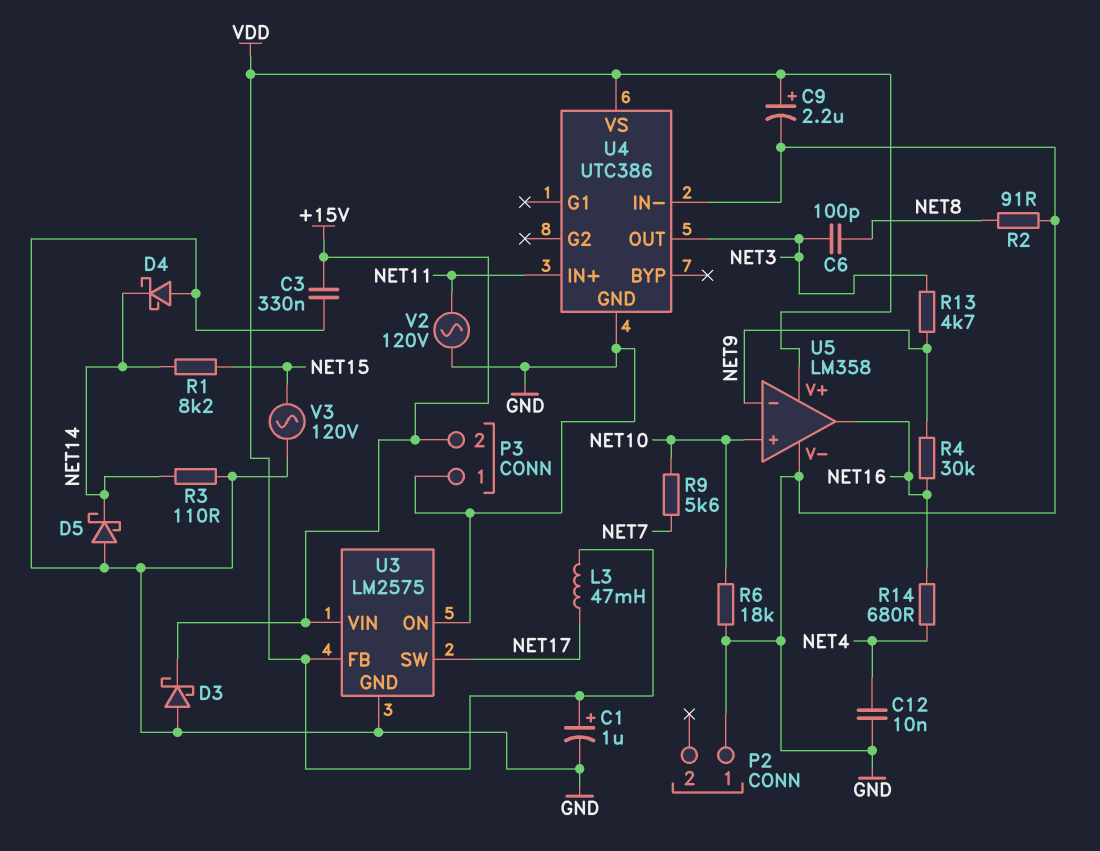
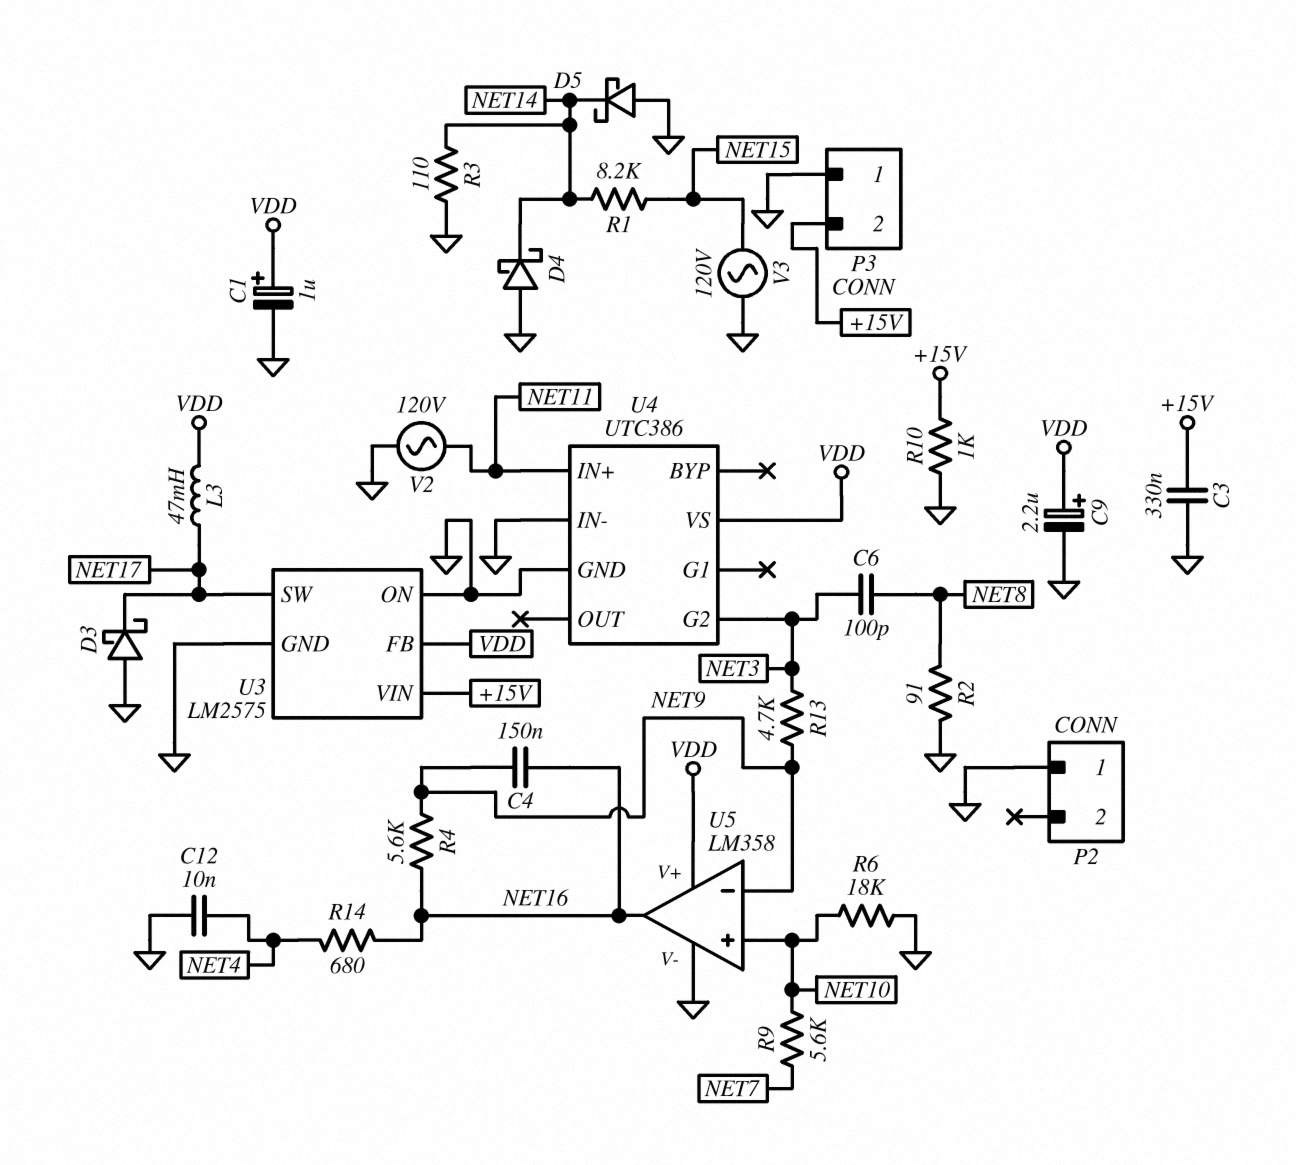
C4: none -> 150nF (NET9, NET16)
D3: schottky (A GND, K +15V) -> schottky (A GND, K NET17)
R4: 30k (NET9, NET16) -> 5.6k (NET9, NET16)
R10: none -> 1k (+15V, GND)
U4 pin G2: none -> NET3
U4 pin OUT: NET3 -> none

